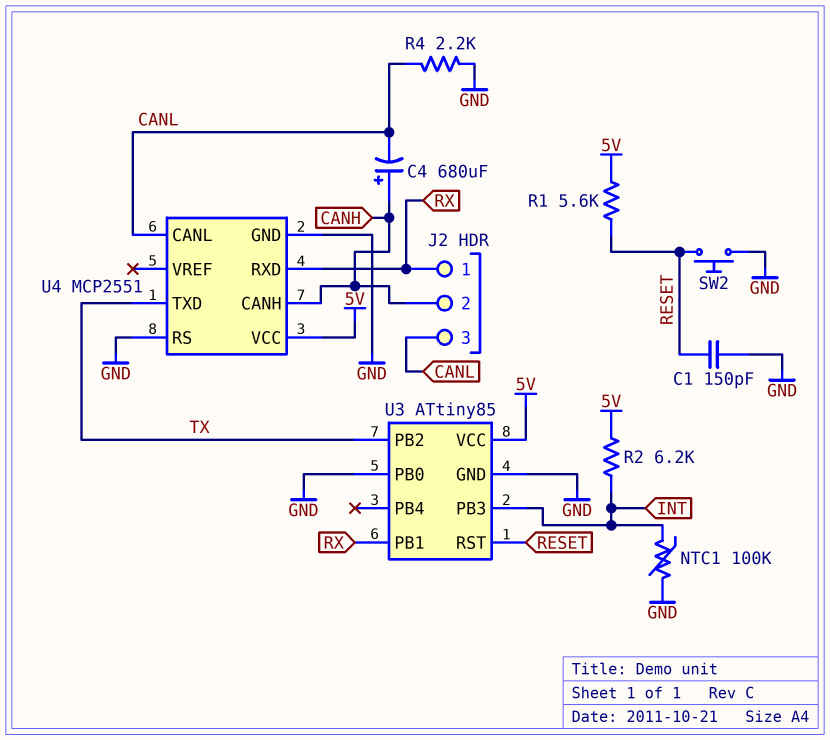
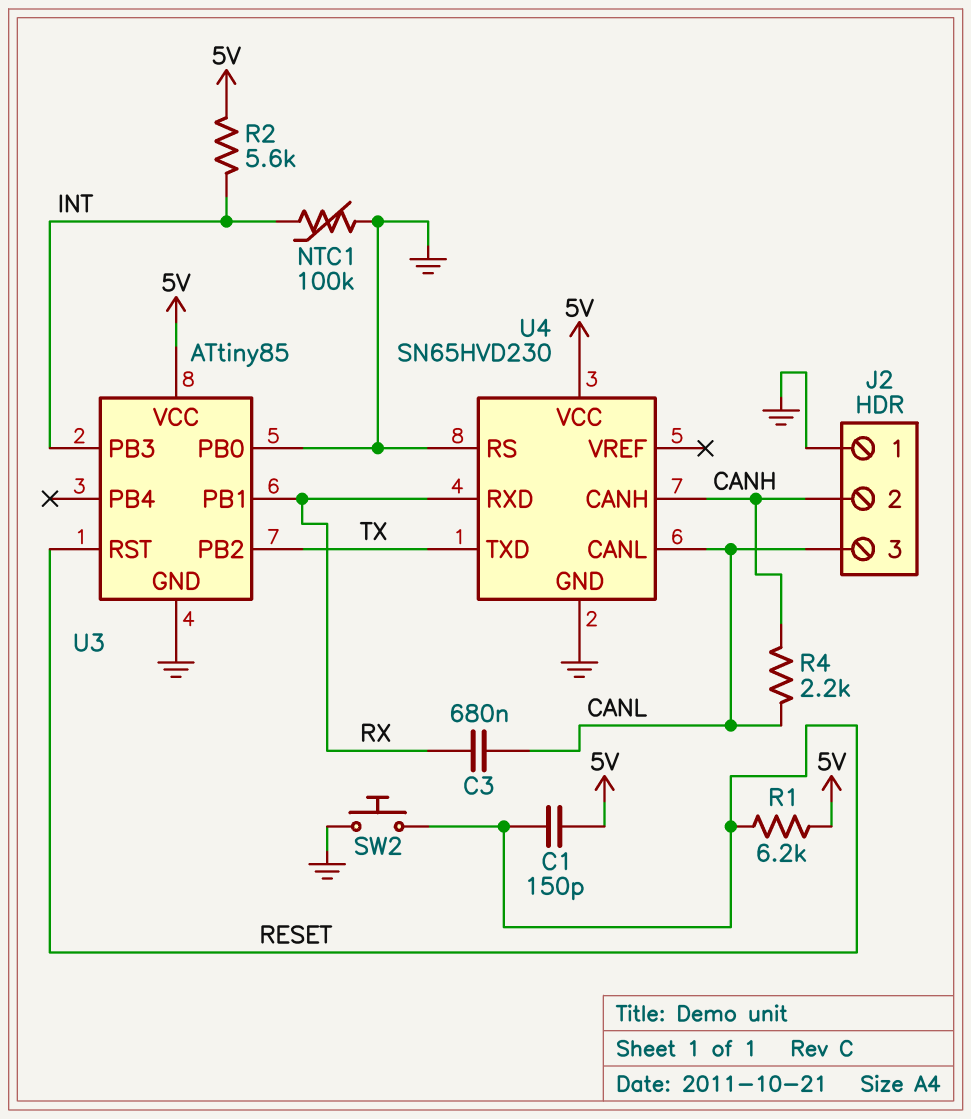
C1: 150pF (GND, RESET) -> 150pF (5V, RESET)
C3: none -> 680nF (CANL, RX)
C4: 680uF (plus CANH, minus CANL) -> none
J2 pin 1: RX -> GND
R1: 5.6k (5V, RESET) -> 6.2k (5V, RESET)
R2: 6.2k (5V, INT) -> 5.6k (5V, INT)
R4: 2.2k (CANL, GND) -> 2.2k (CANH, CANL)
U4: MCP2551 -> SN65HVD230

